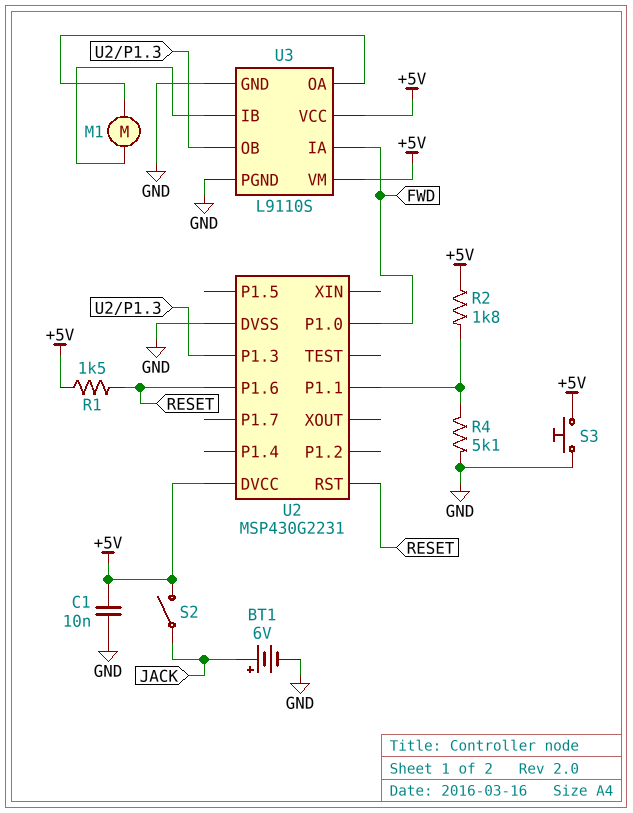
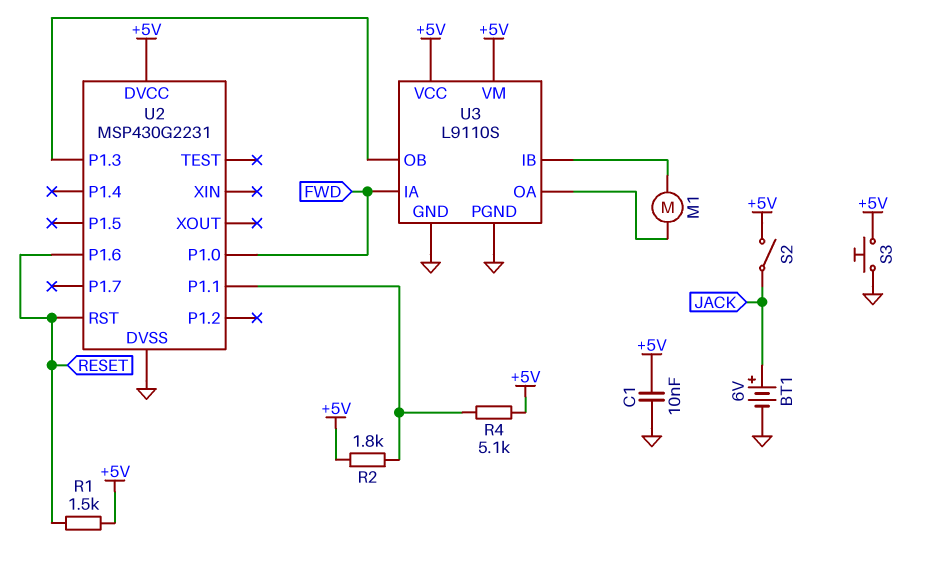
R4: 5.1k (GND, U2/P1.1) -> 5.1k (+5V, U2/P1.1)

